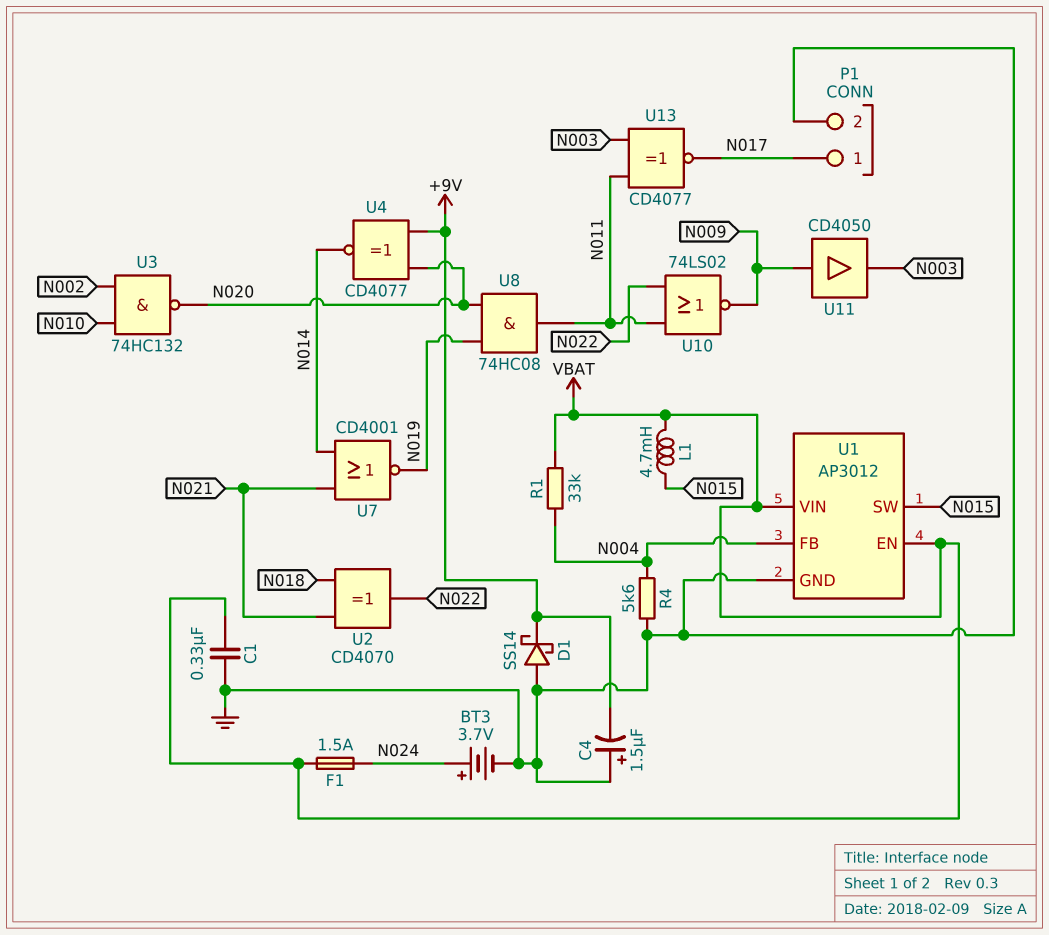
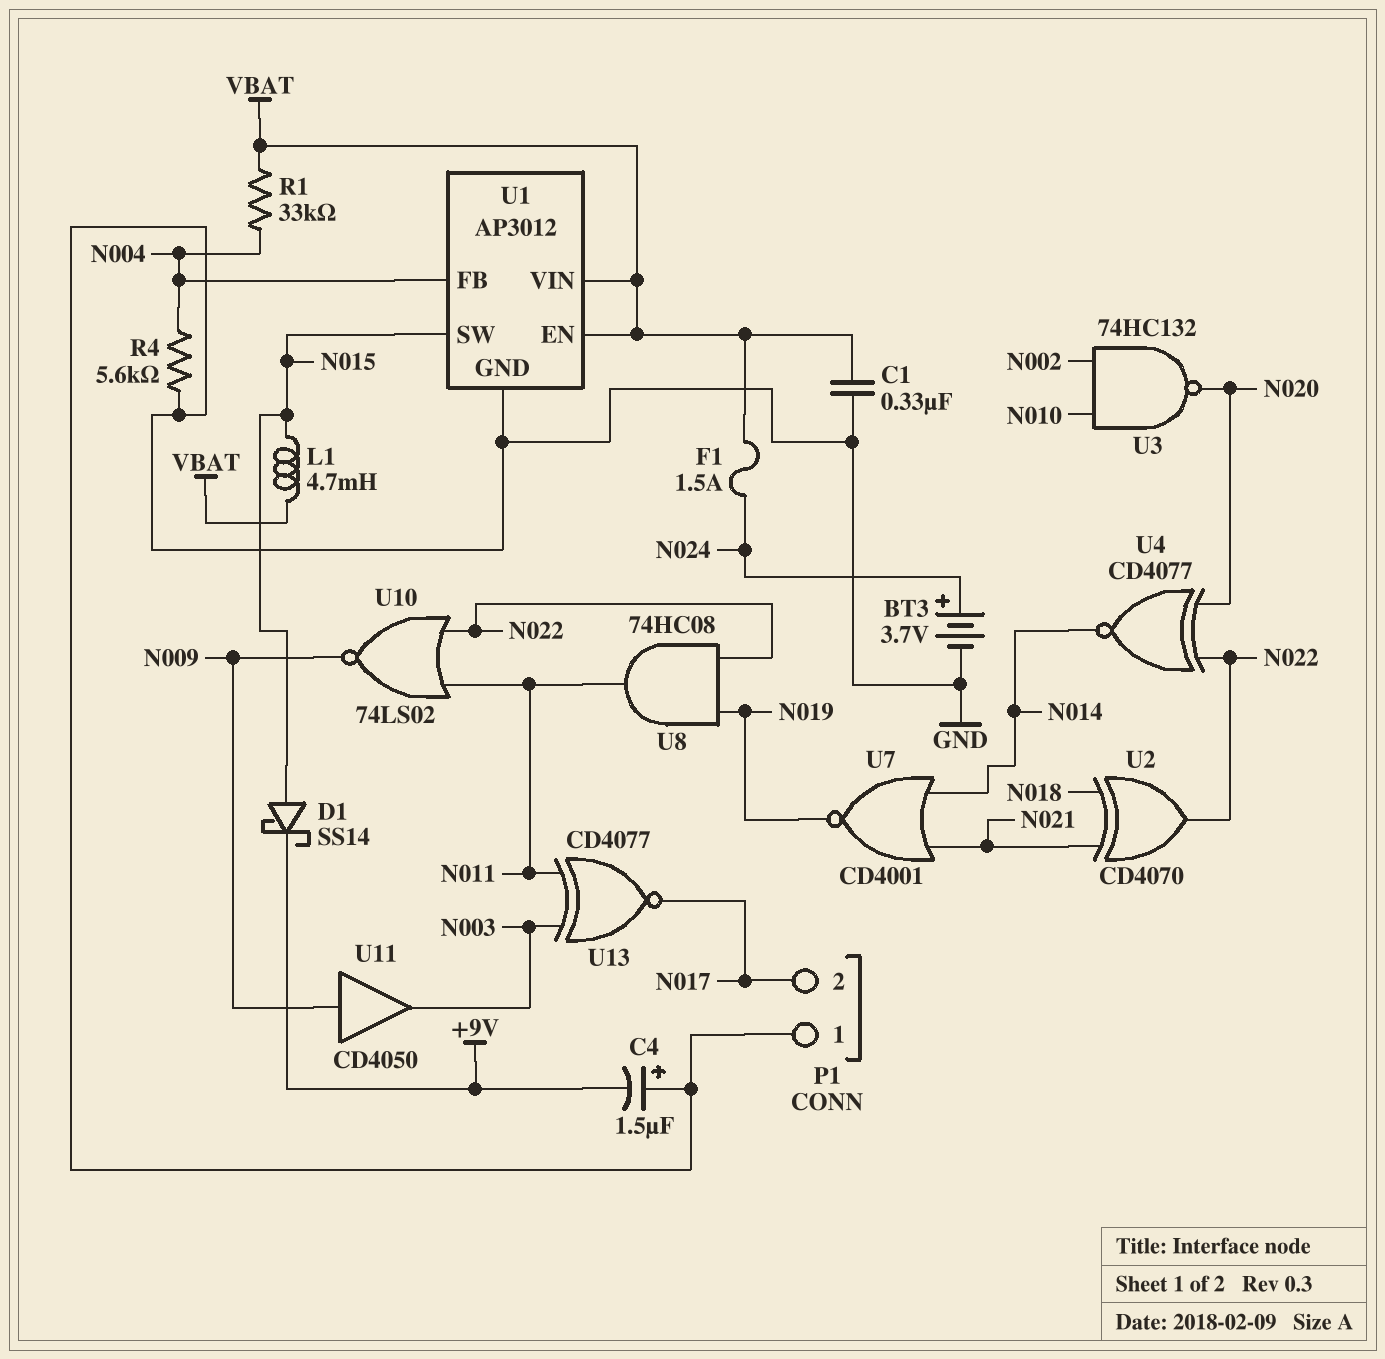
D1: schottky SS14 (A GND, K +9V) -> schottky SS14 (A N015, K +9V)
P1 pin 1: N017 -> GND
P1 pin 2: GND -> N017
U4: XNOR CD4077 (in +9V, in N020, out N014) -> XNOR CD4077 (in N020, in N022, out N014)
U8: AND 74HC08 (in N019, in N020, out N011) -> AND 74HC08 (in N019, in N022, out N011)

